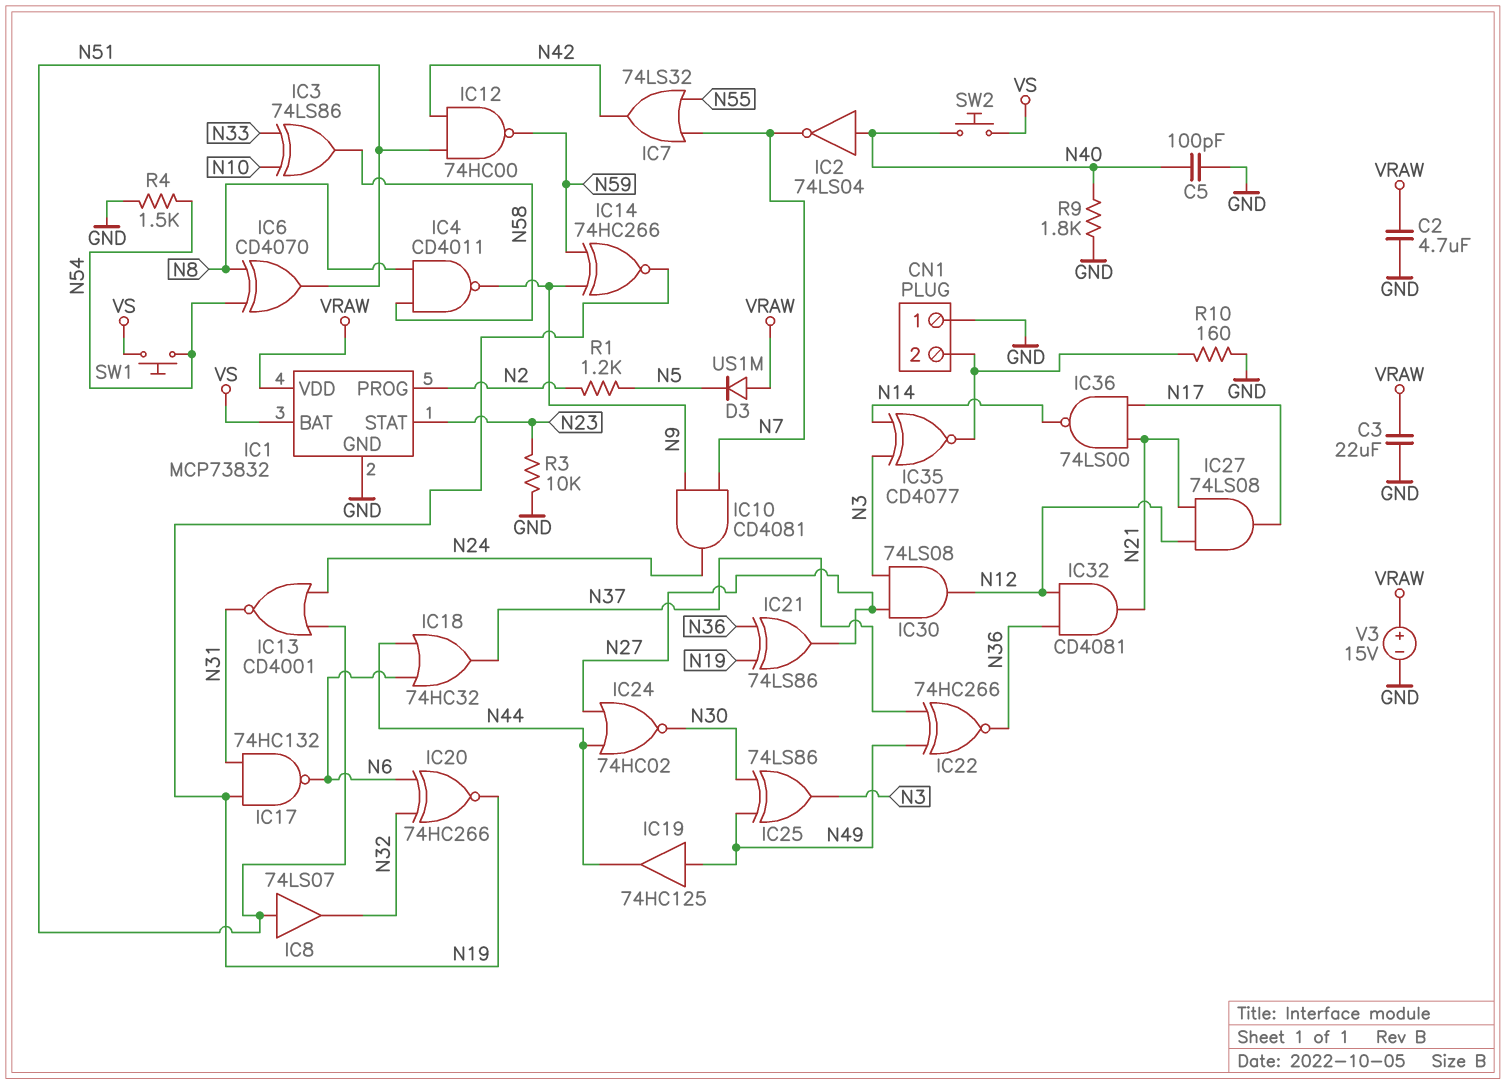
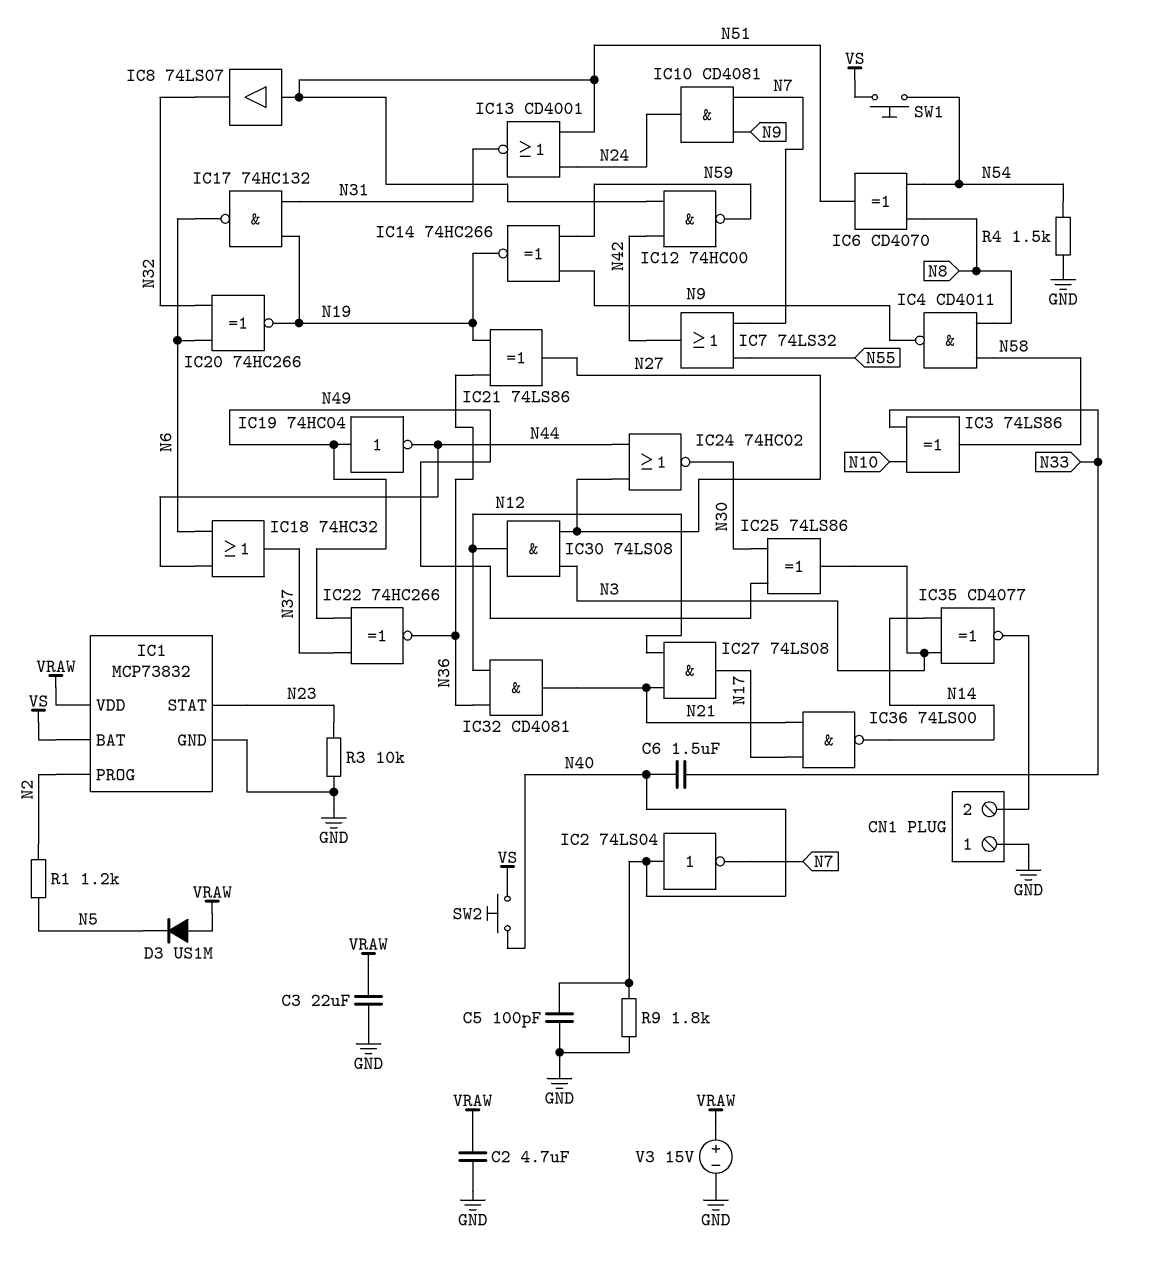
C6: none -> 1.5uF (N33, N40)
IC19: buffer 74HC125 (in N49, out N44) -> NOT 74HC04 (in N49, out N44)
R10: 160 (CN1/2, GND) -> none

